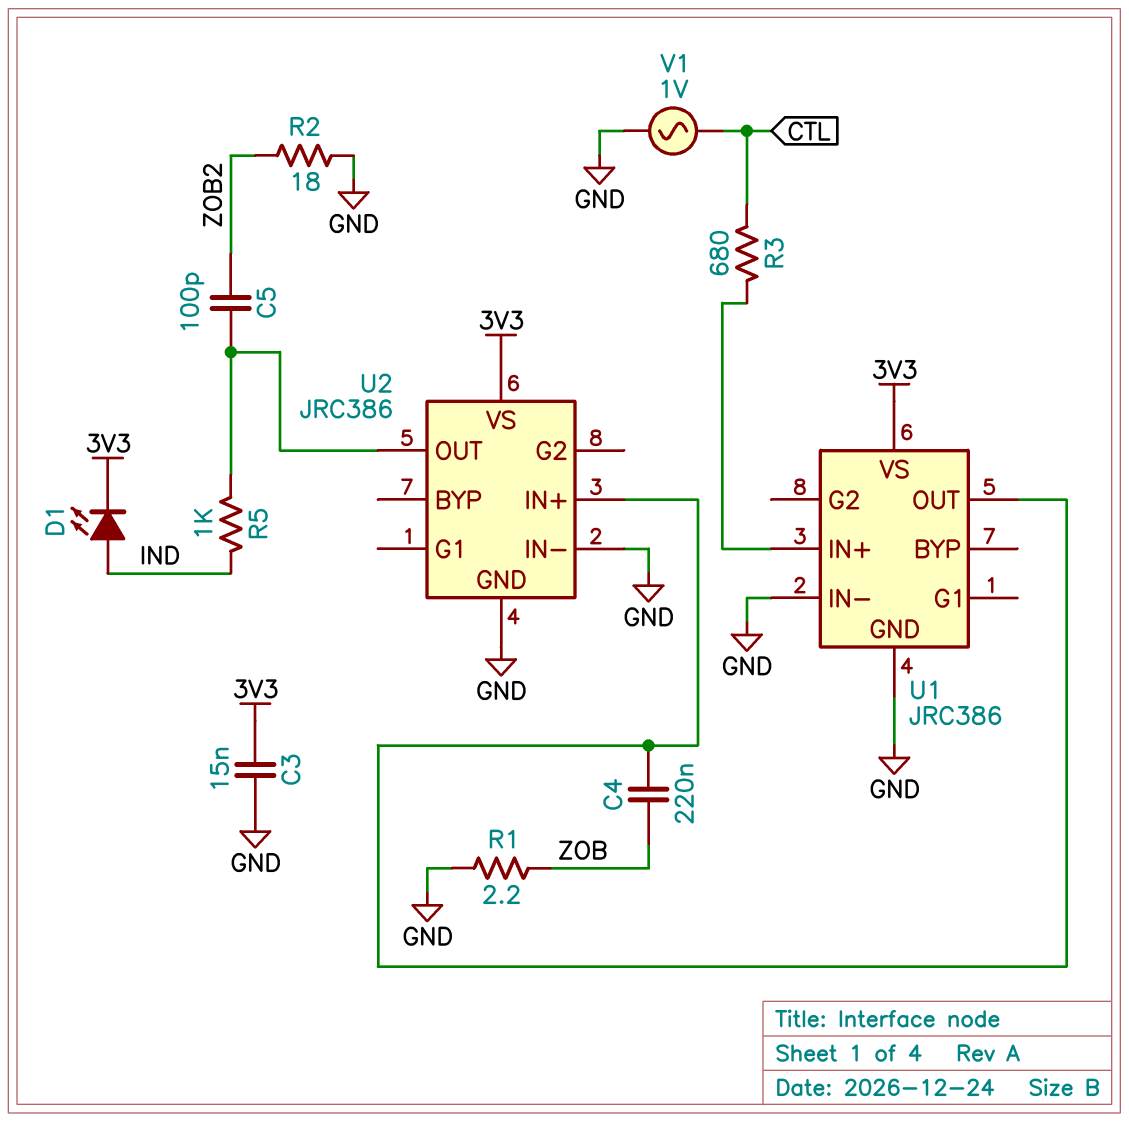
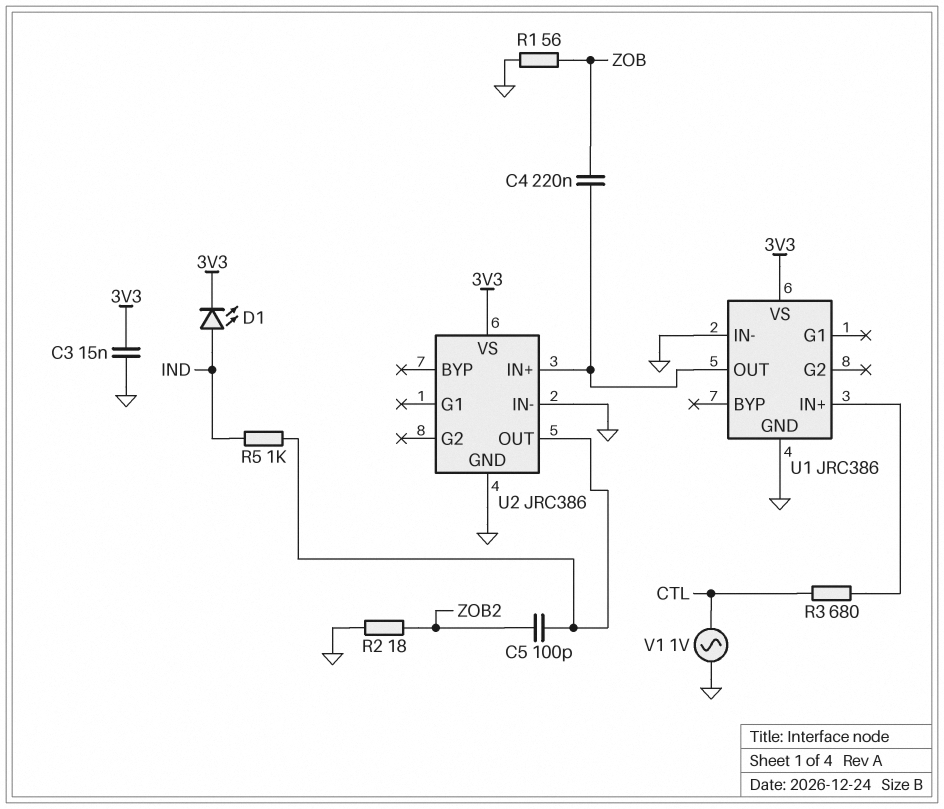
R1: 2.2 (GND, ZOB) -> 56 (GND, ZOB)

